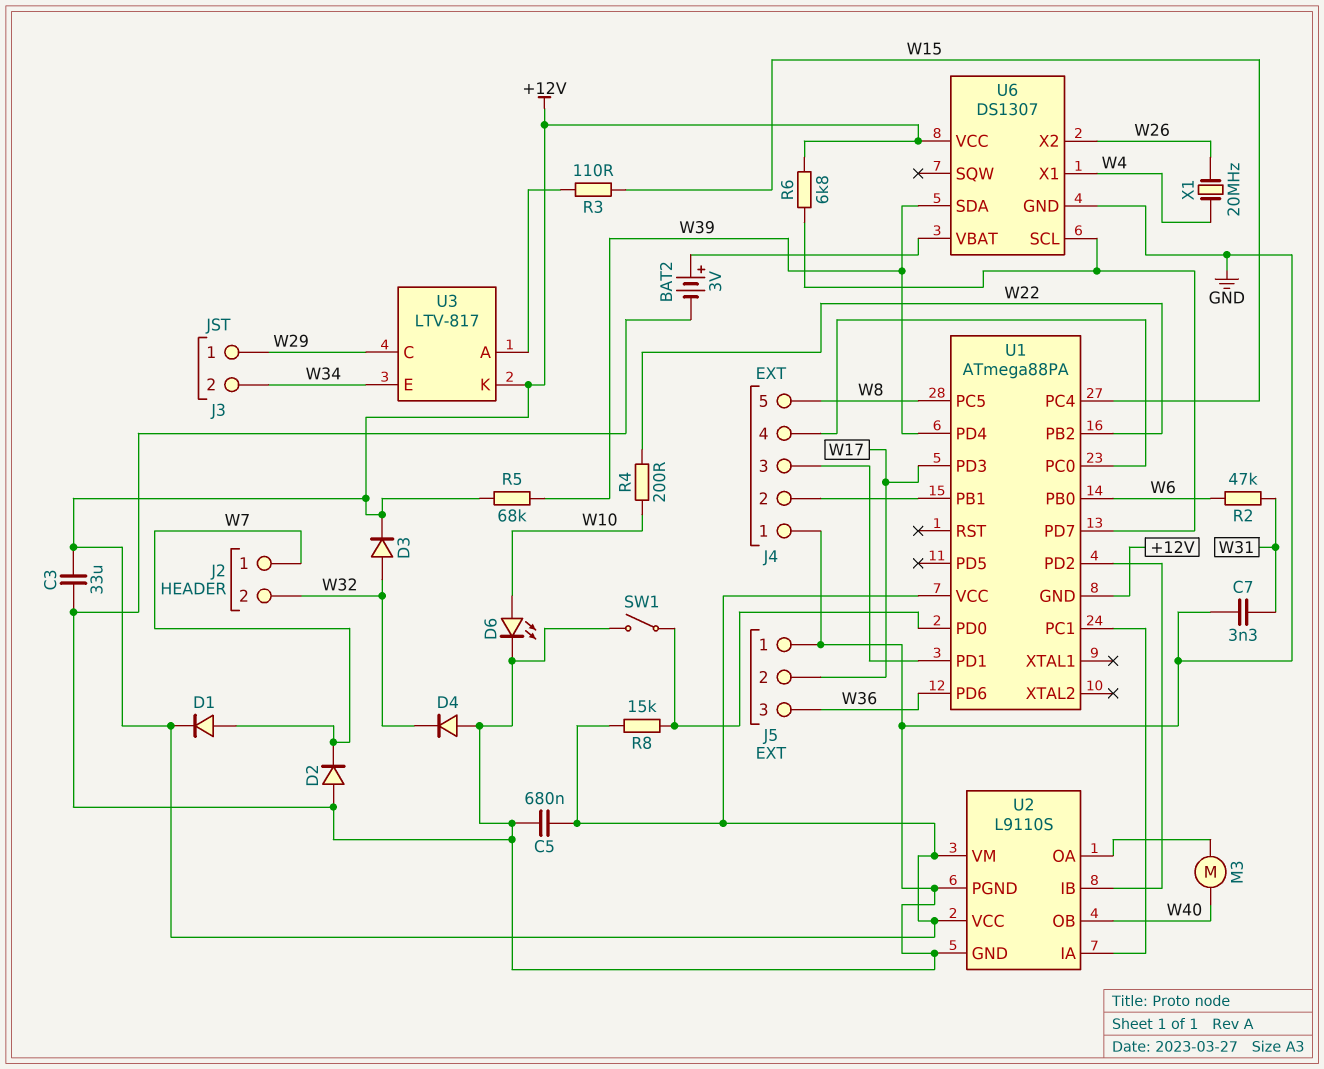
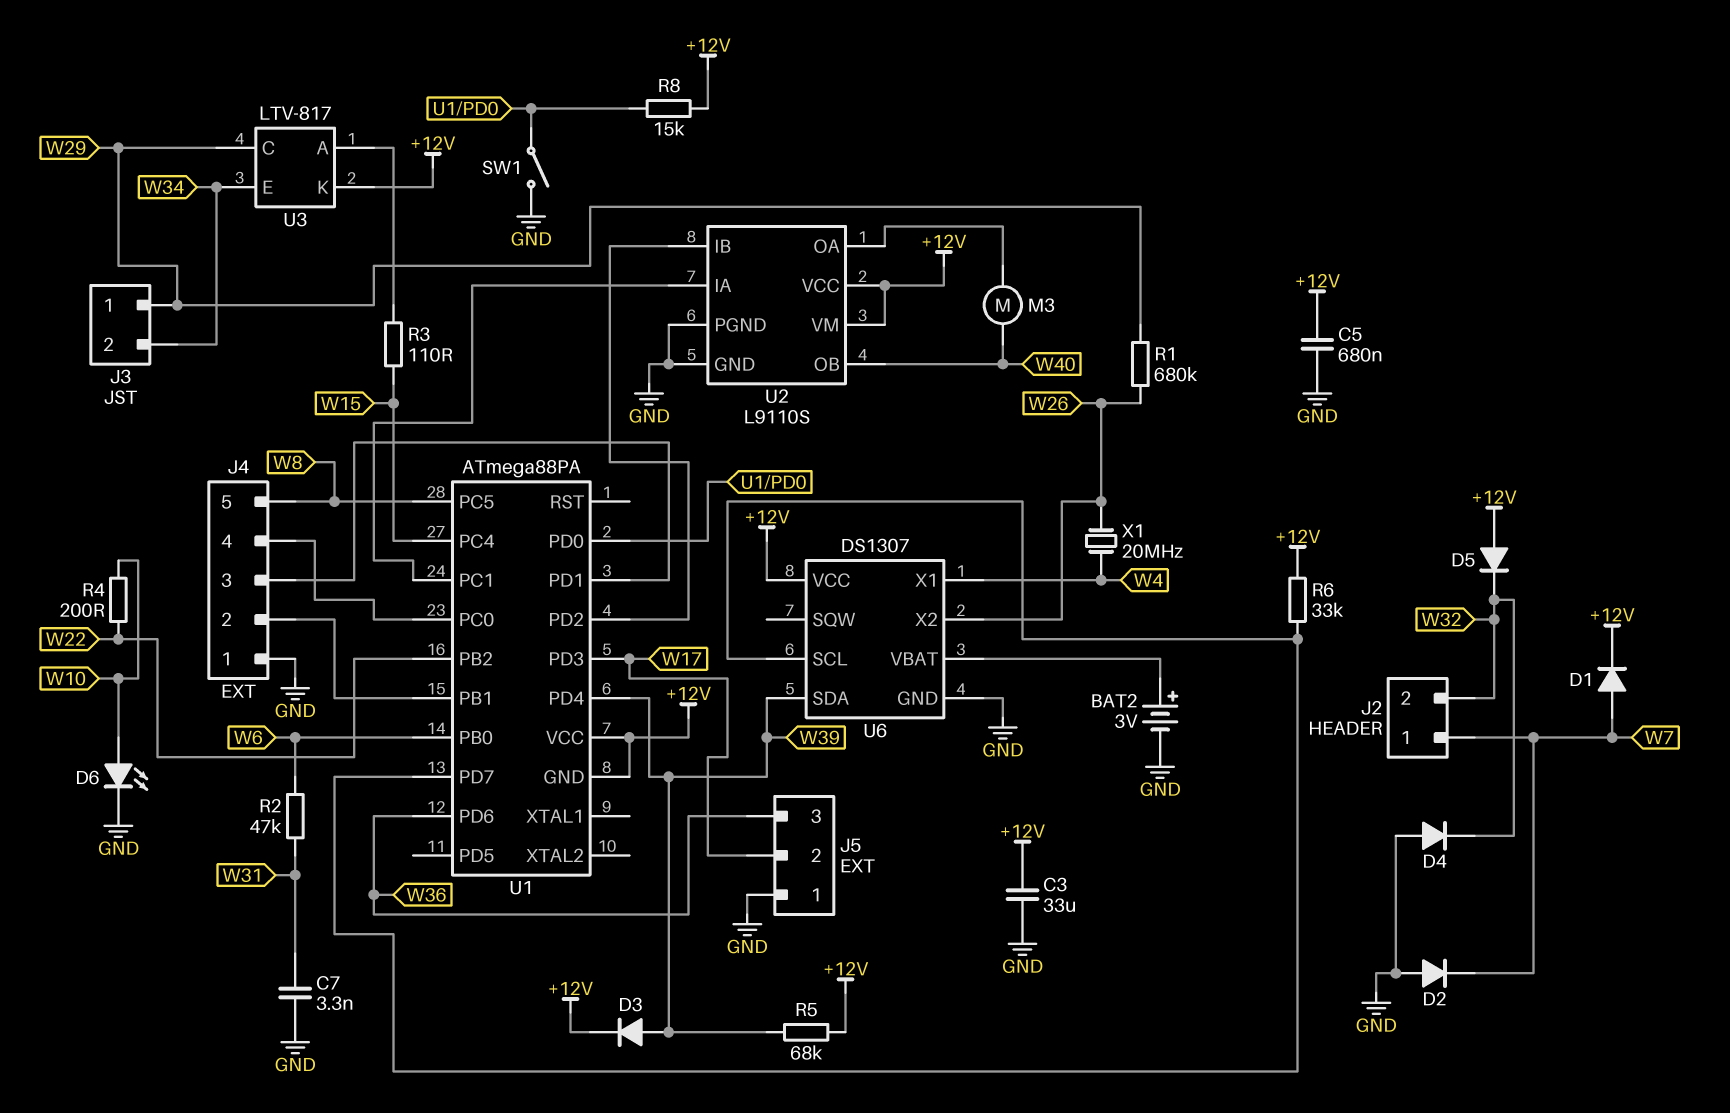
D3: diode (A W32, K +12V) -> diode (A W39, K +12V)
D5: none -> diode (A +12V, K W32)
R1: none -> 680k (W26, W29)
R6: 6.8k (+12V, U1/PD7) -> 33k (+12V, U1/PD7)

